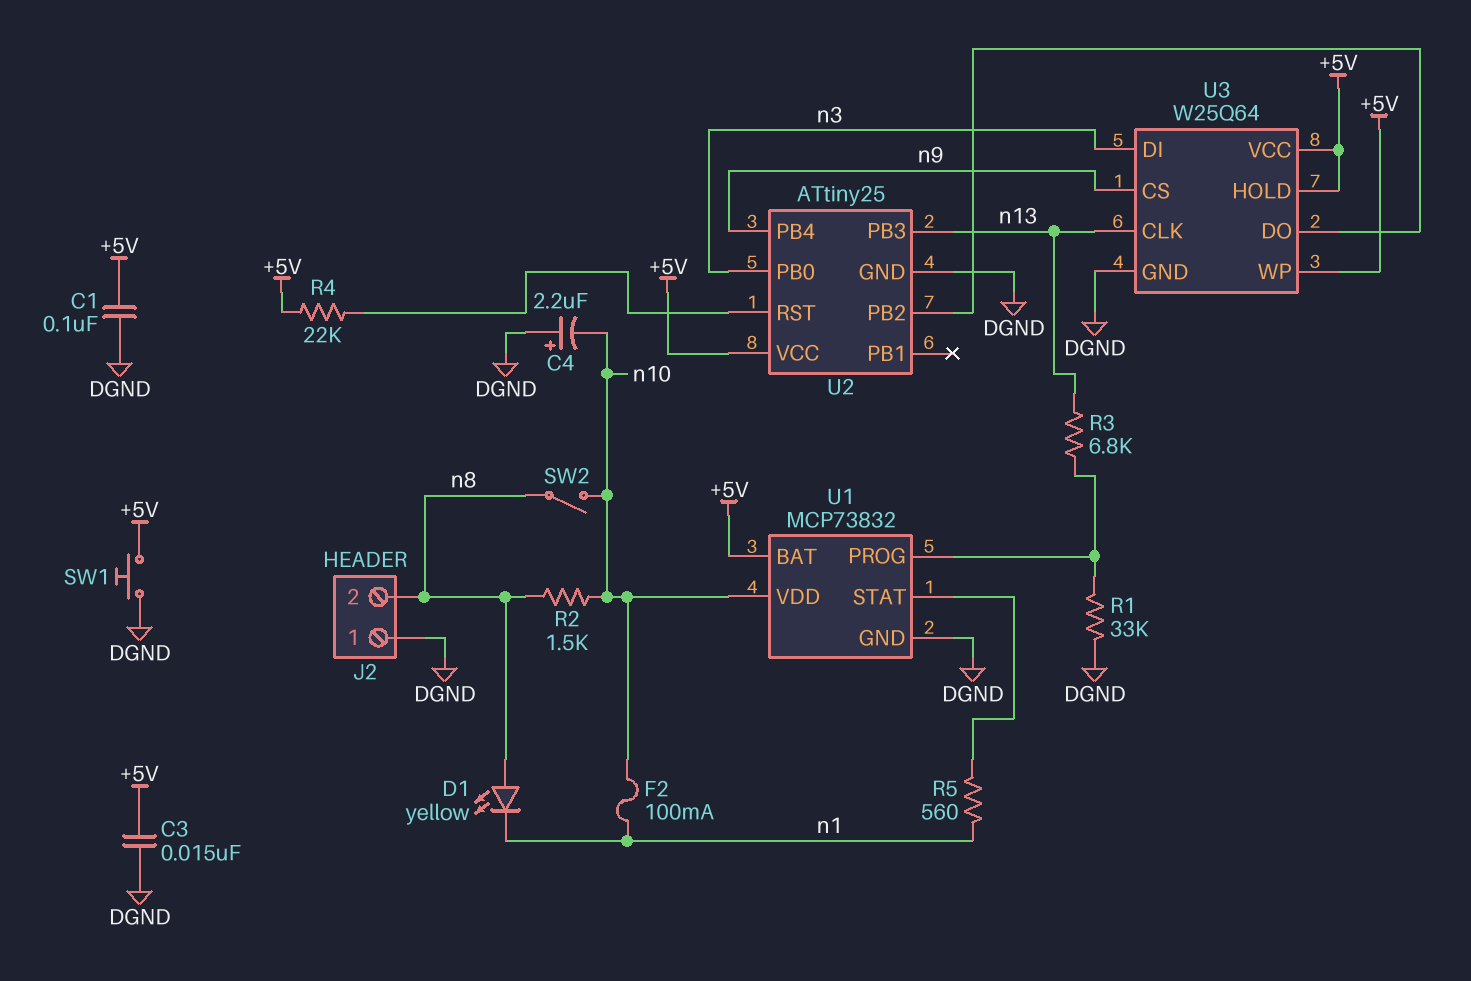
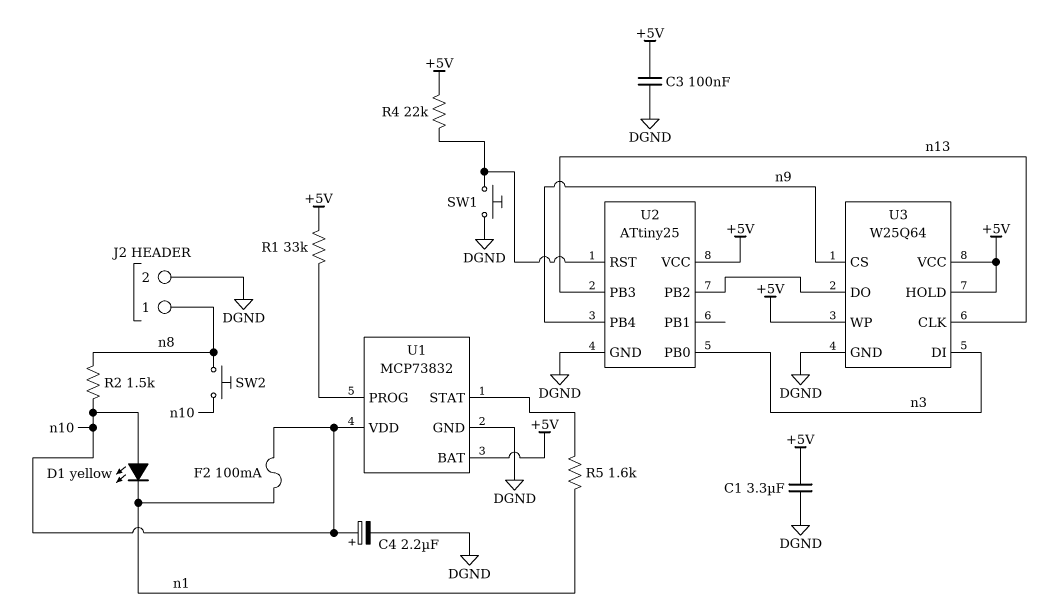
C1: 100nF (+5V, DGND) -> 3.3uF (+5V, DGND)
C3: 15nF (+5V, DGND) -> 100nF (+5V, DGND)
C4: 2.2uF (plus DGND, minus n10) -> 2.2uF (plus n10, minus DGND)
D1: LED yellow (A n8, K n1) -> LED yellow (A n10, K n1)
J2 pin 1: DGND -> n8
J2 pin 2: n8 -> DGND
R1: 33k (DGND, U1/PROG) -> 33k (+5V, U1/PROG)
R3: 6.8k (U1/PROG, n13) -> none
R5: 560 (U1/STAT, n1) -> 1.6k (U1/STAT, n1)
SW1: button (+5V, DGND) -> button (DGND, U2/RST)
SW2: switch (n8, n10) -> button (n8, n10)

